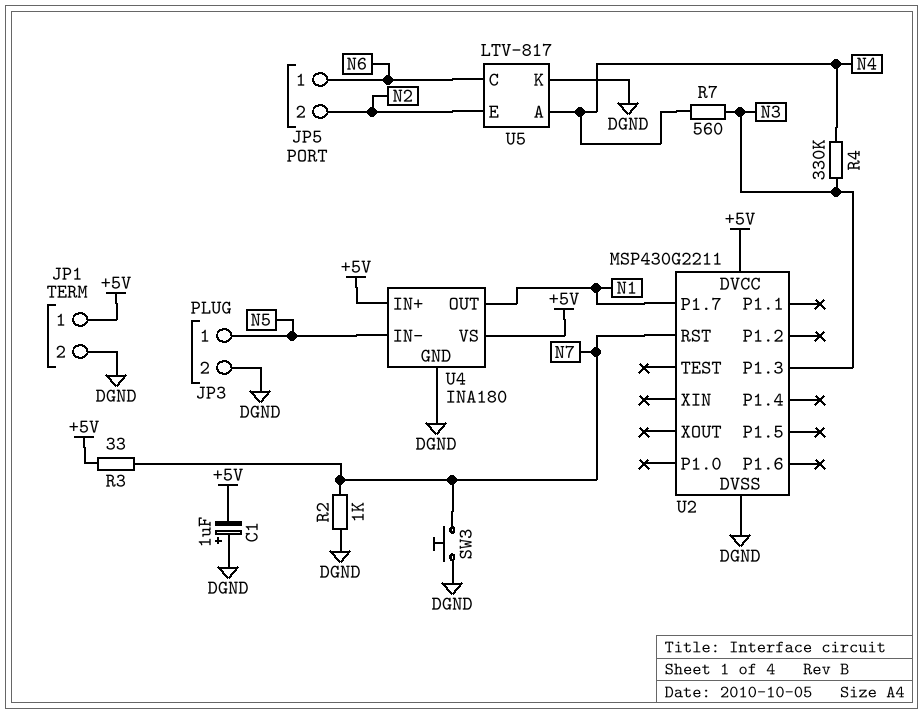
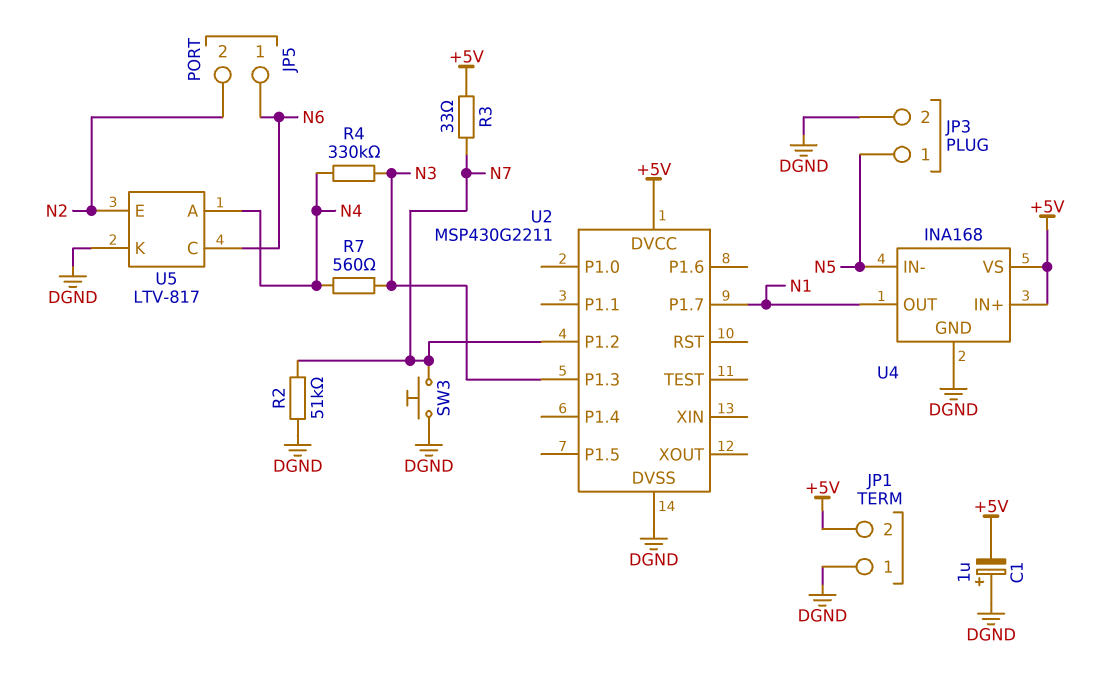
JP1 pin 1: +5V -> DGND
JP1 pin 2: DGND -> +5V
R2: 1k (DGND, N7) -> 51k (DGND, N7)
U2 pin P1.2: none -> N7
U2 pin RST: N7 -> none
U4: INA180 -> INA168

